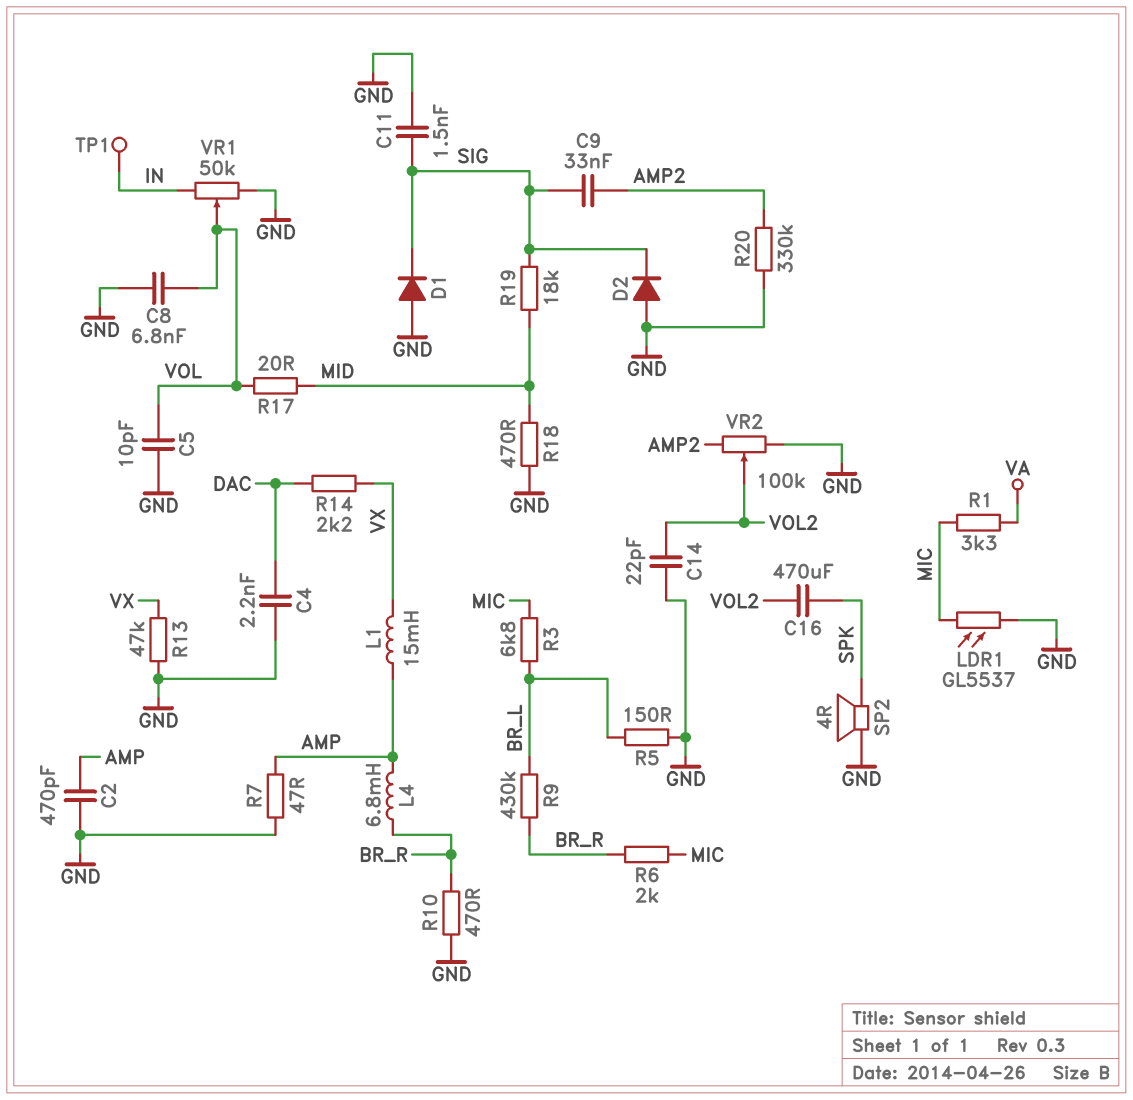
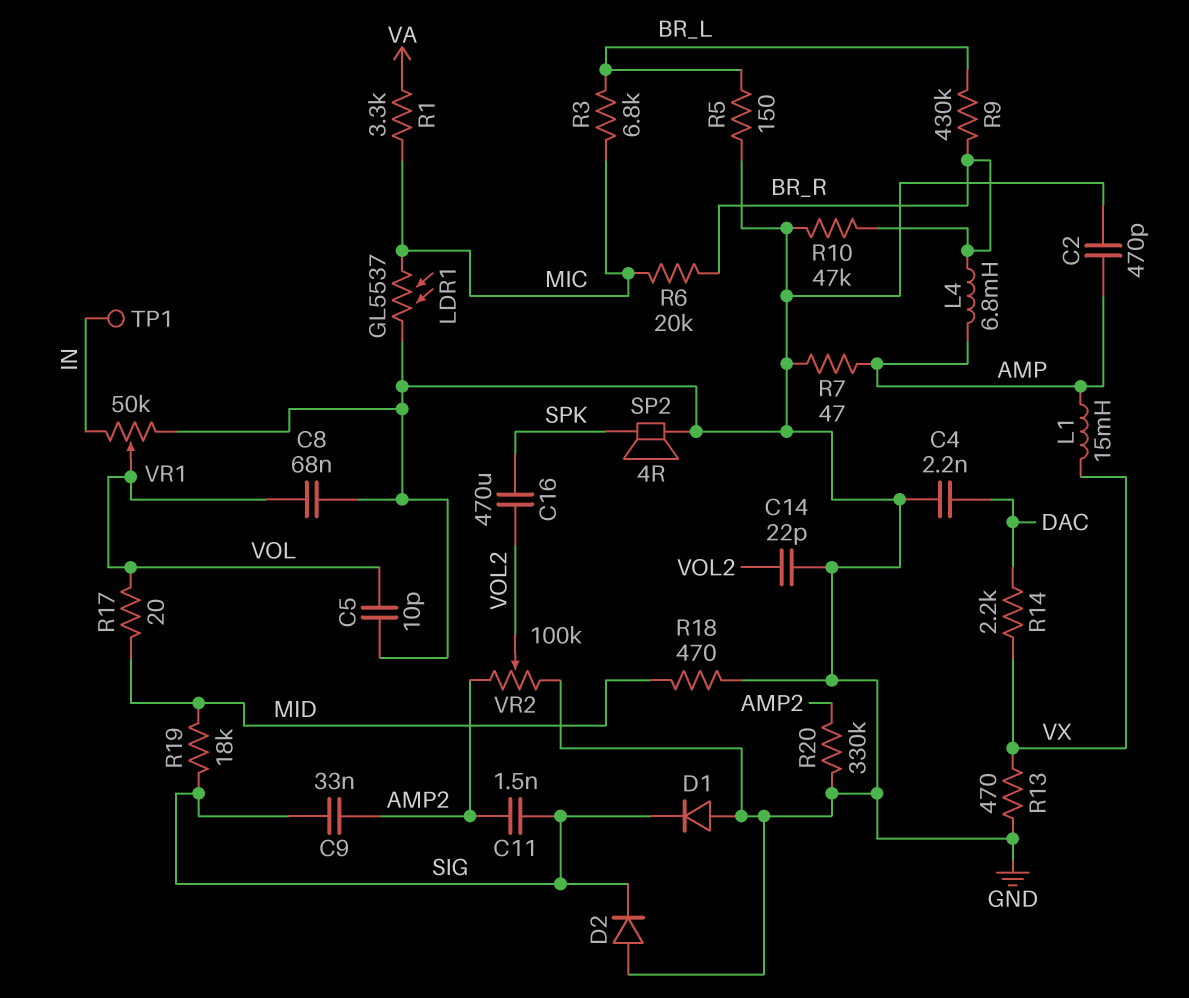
C8: 6.8nF (GND, VOL) -> 68nF (GND, VOL)
C11: 1.5nF (GND, SIG) -> 1.5nF (AMP2, SIG)
R6: 2k (BR_R, MIC) -> 20k (BR_R, MIC)
R10: 470 (BR_R, GND) -> 47k (BR_R, GND)
R13: 47k (GND, VX) -> 470 (GND, VX)

